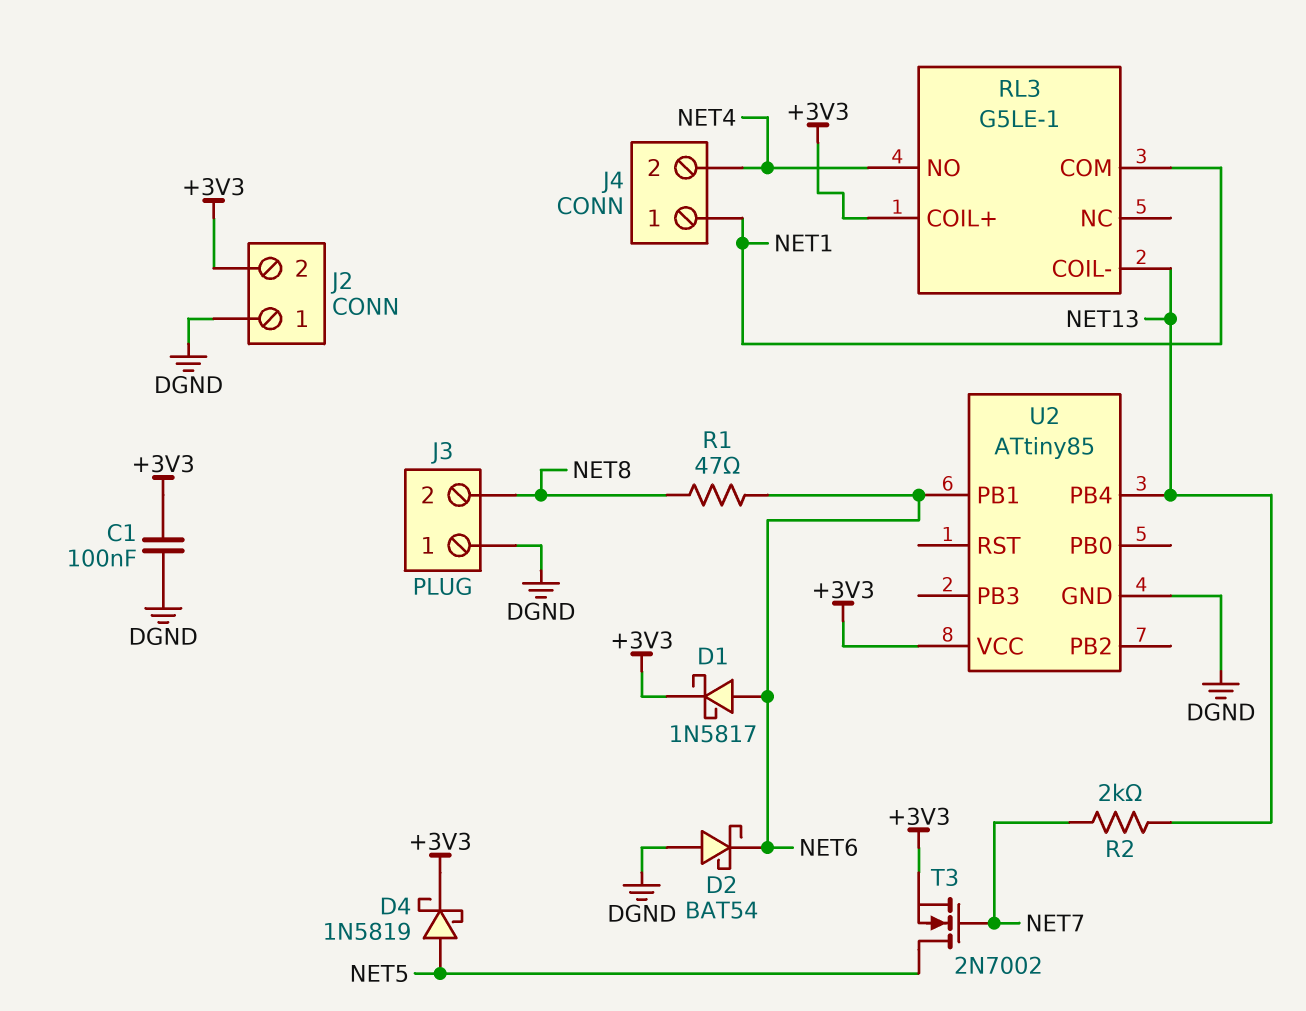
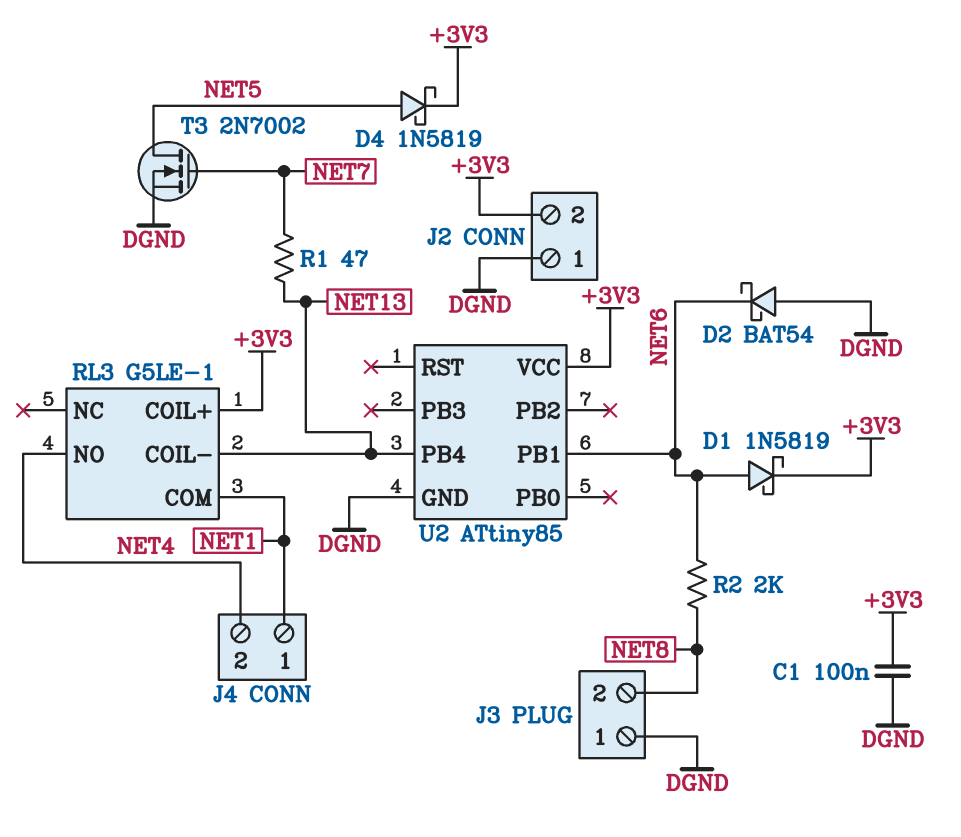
D1: schottky 1N5817 (A NET6, K +3V3) -> schottky 1N5819 (A NET6, K +3V3)
R1: 47 (NET6, NET8) -> 47 (NET7, NET13)
R2: 2k (NET7, NET13) -> 2k (NET6, NET8)
T3: NMOS 2N7002 (G NET7, D NET5, S +3V3) -> NMOS 2N7002 (G NET7, D NET5, S DGND)

